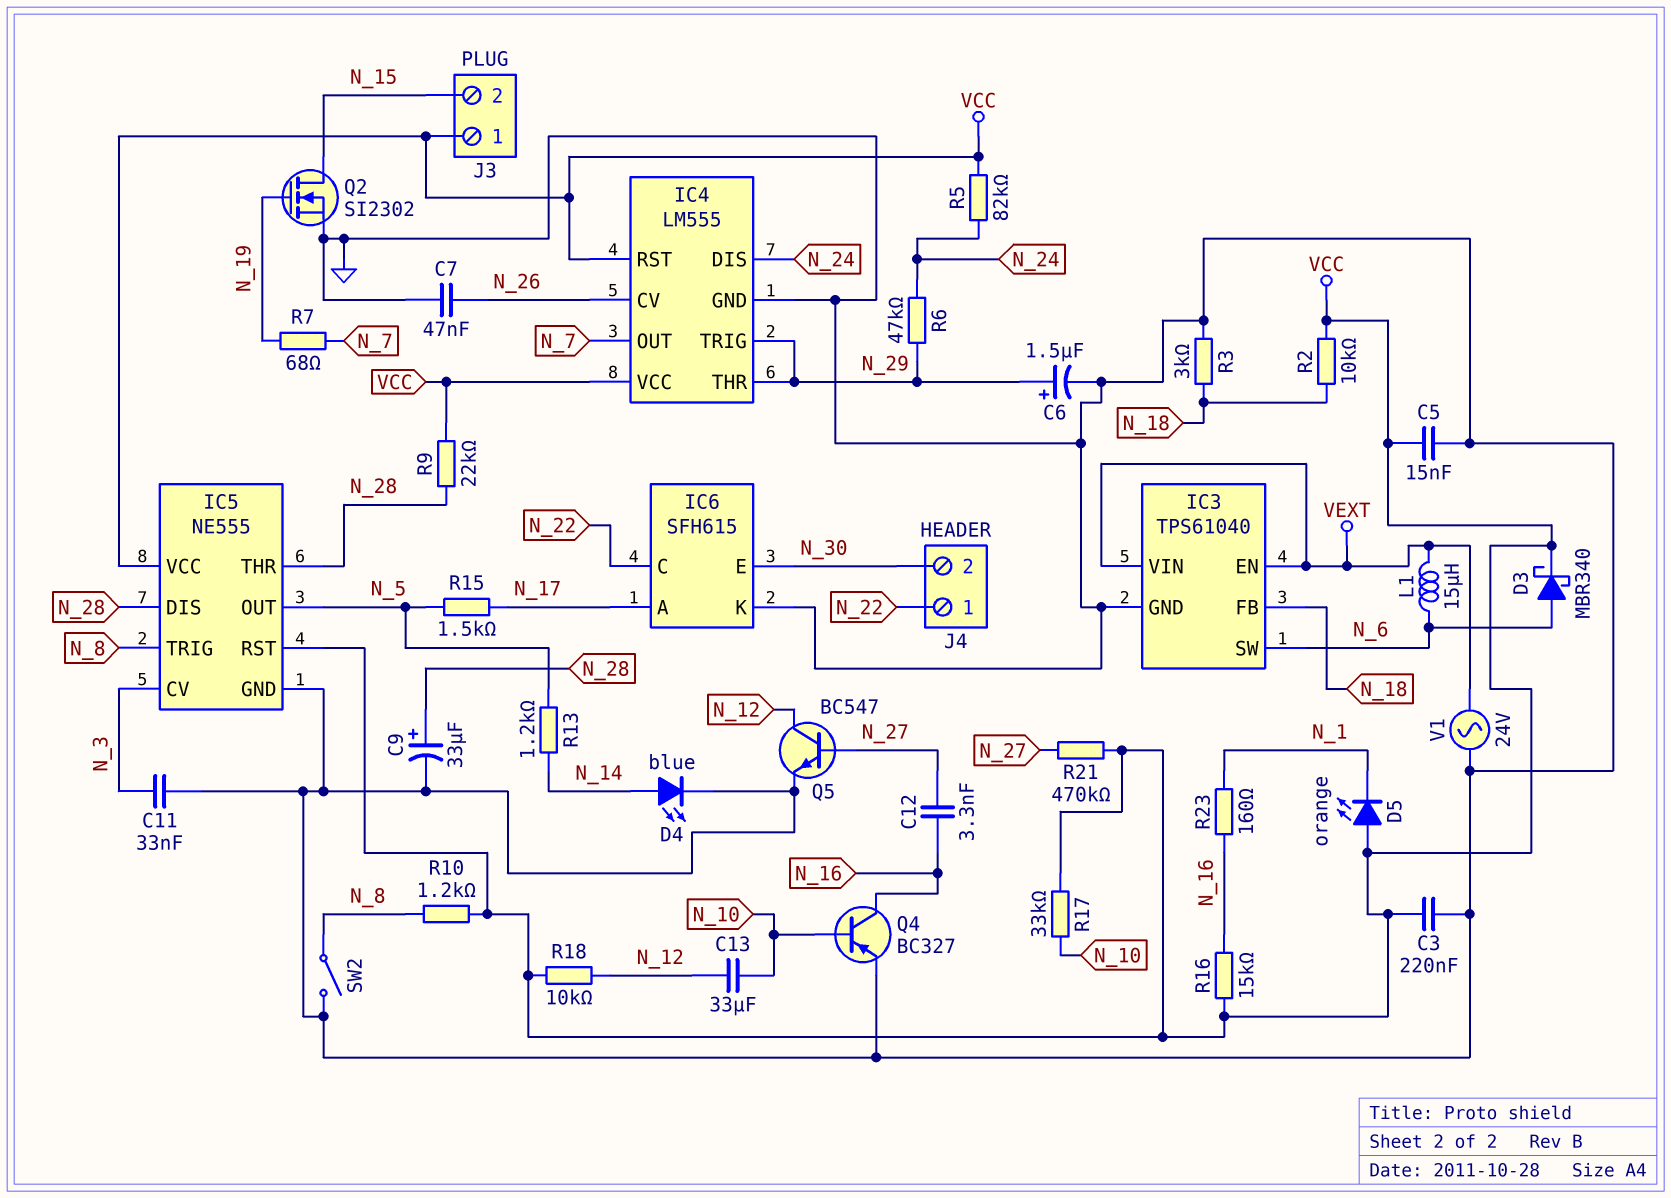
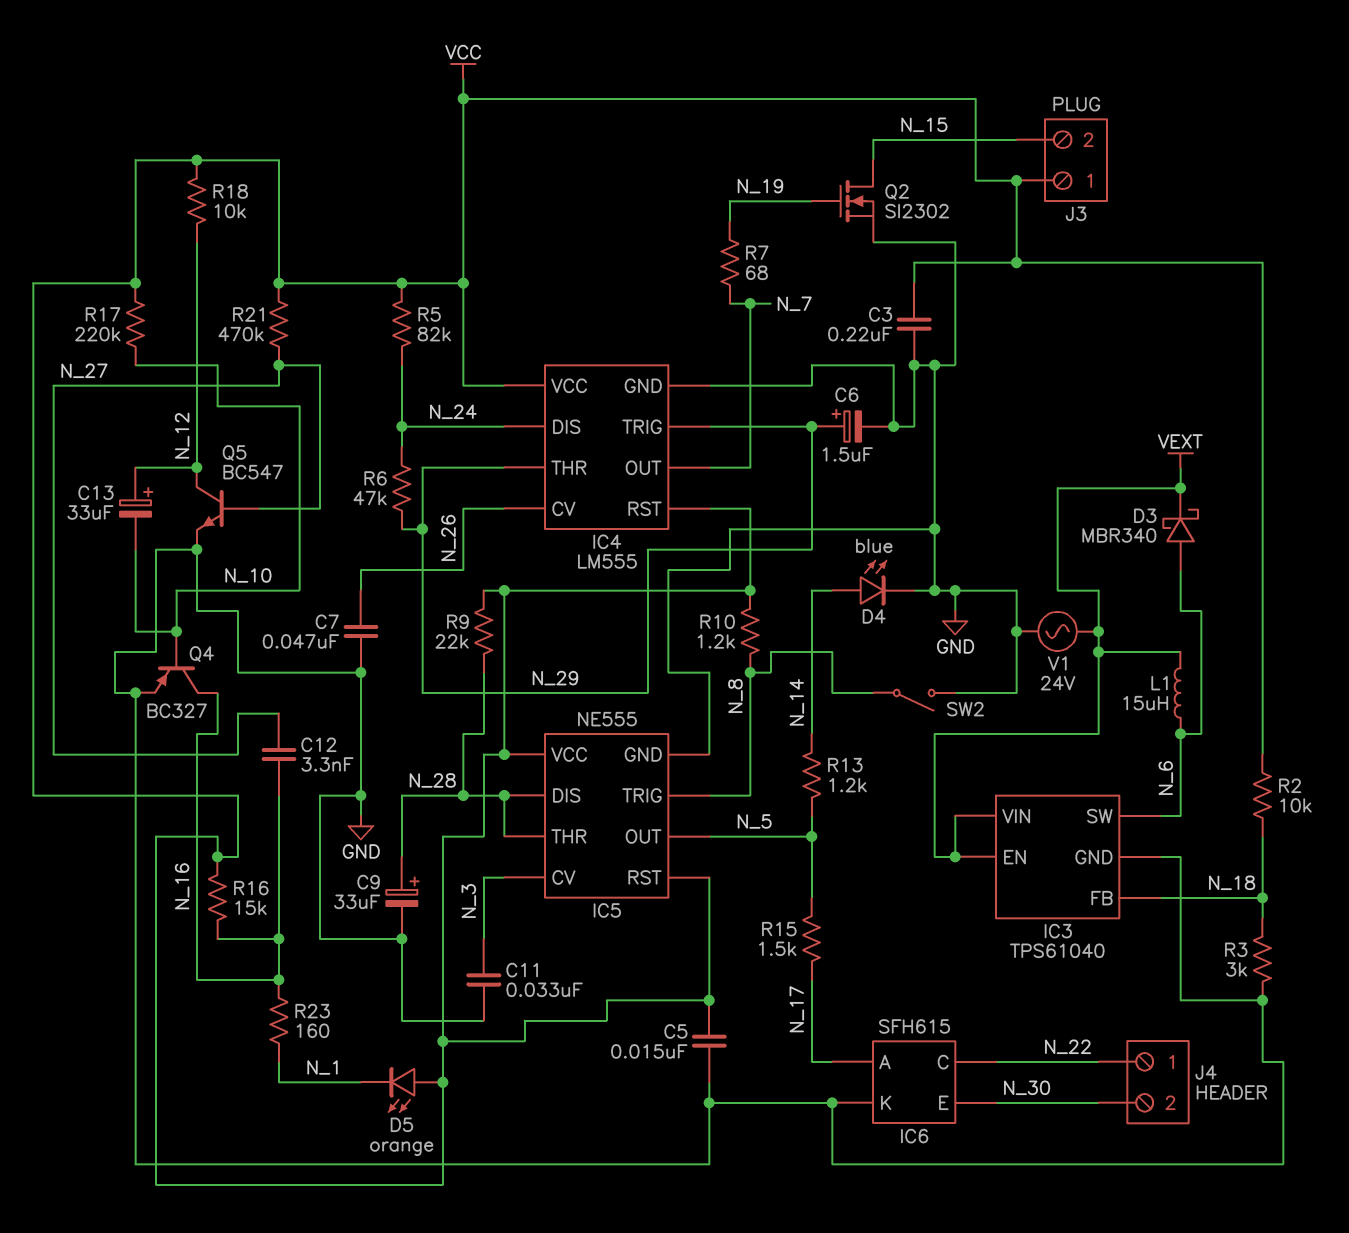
C13: 33uF (N_10, N_12) -> 33uF (plus N_12, minus N_10)
D3: schottky MBR340 (A N_6, K VCC) -> schottky MBR340 (A N_6, K VEXT)
R17: 33k (N_10, VCC) -> 220k (N_10, VCC)

